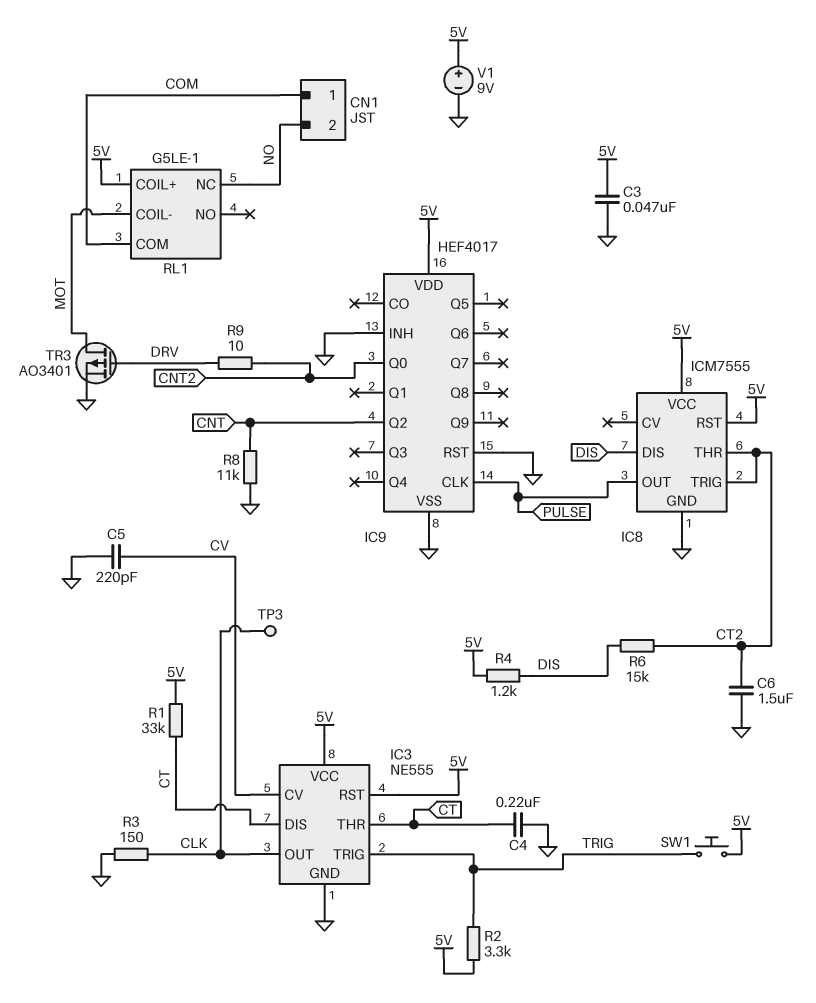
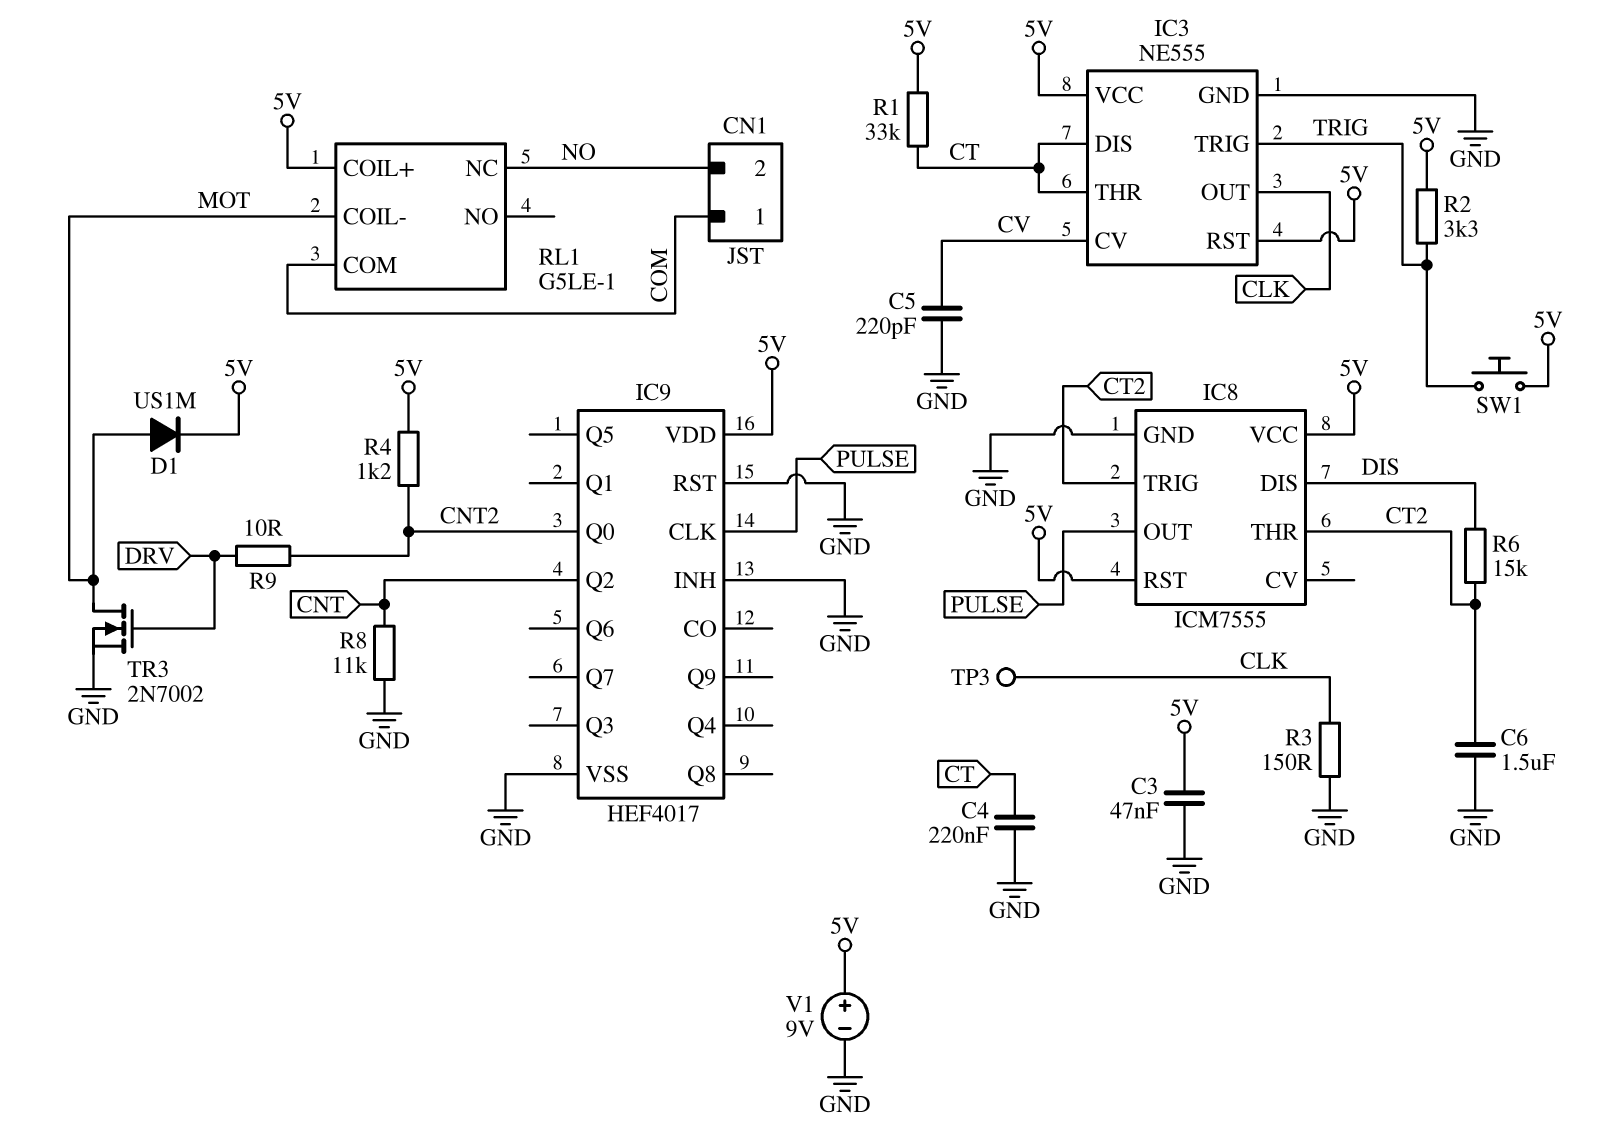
D1: none -> diode US1M (A MOT, K 5V)
R4: 1.2k (5V, DIS) -> 1.2k (5V, CNT2)
TR3: PMOS AO3401 (G DRV, D MOT, S GND) -> NMOS 2N7002 (G DRV, D MOT, S GND)

